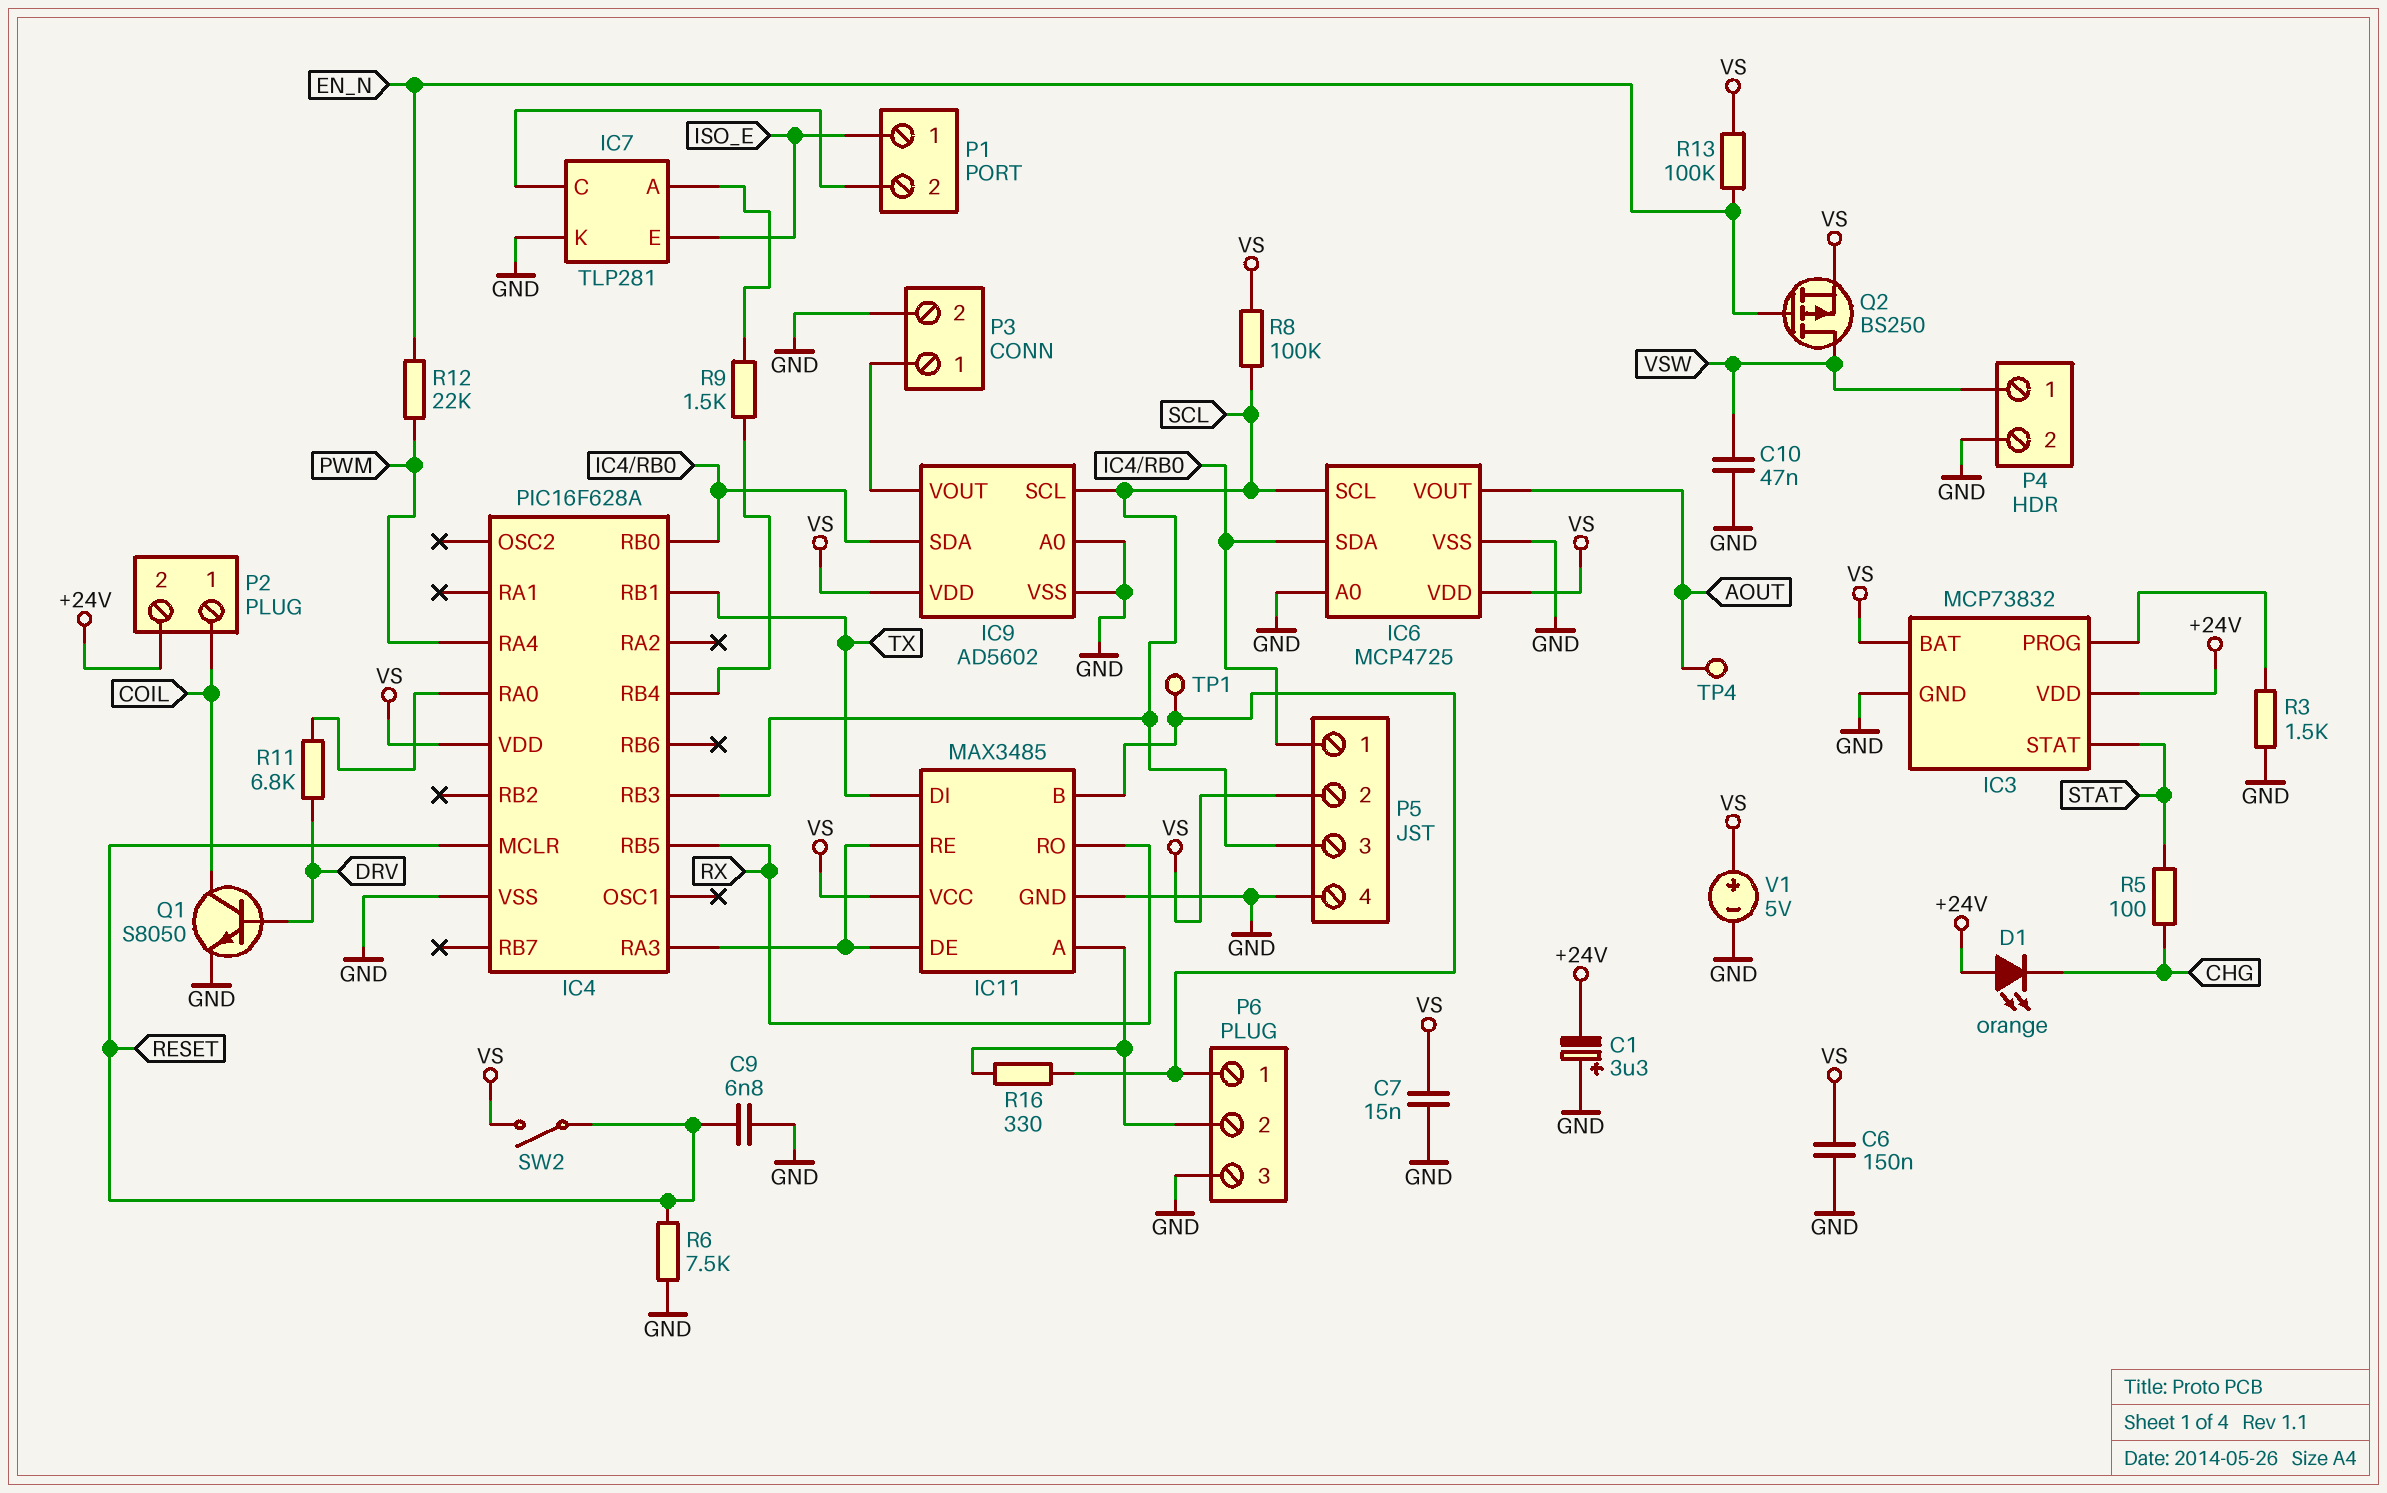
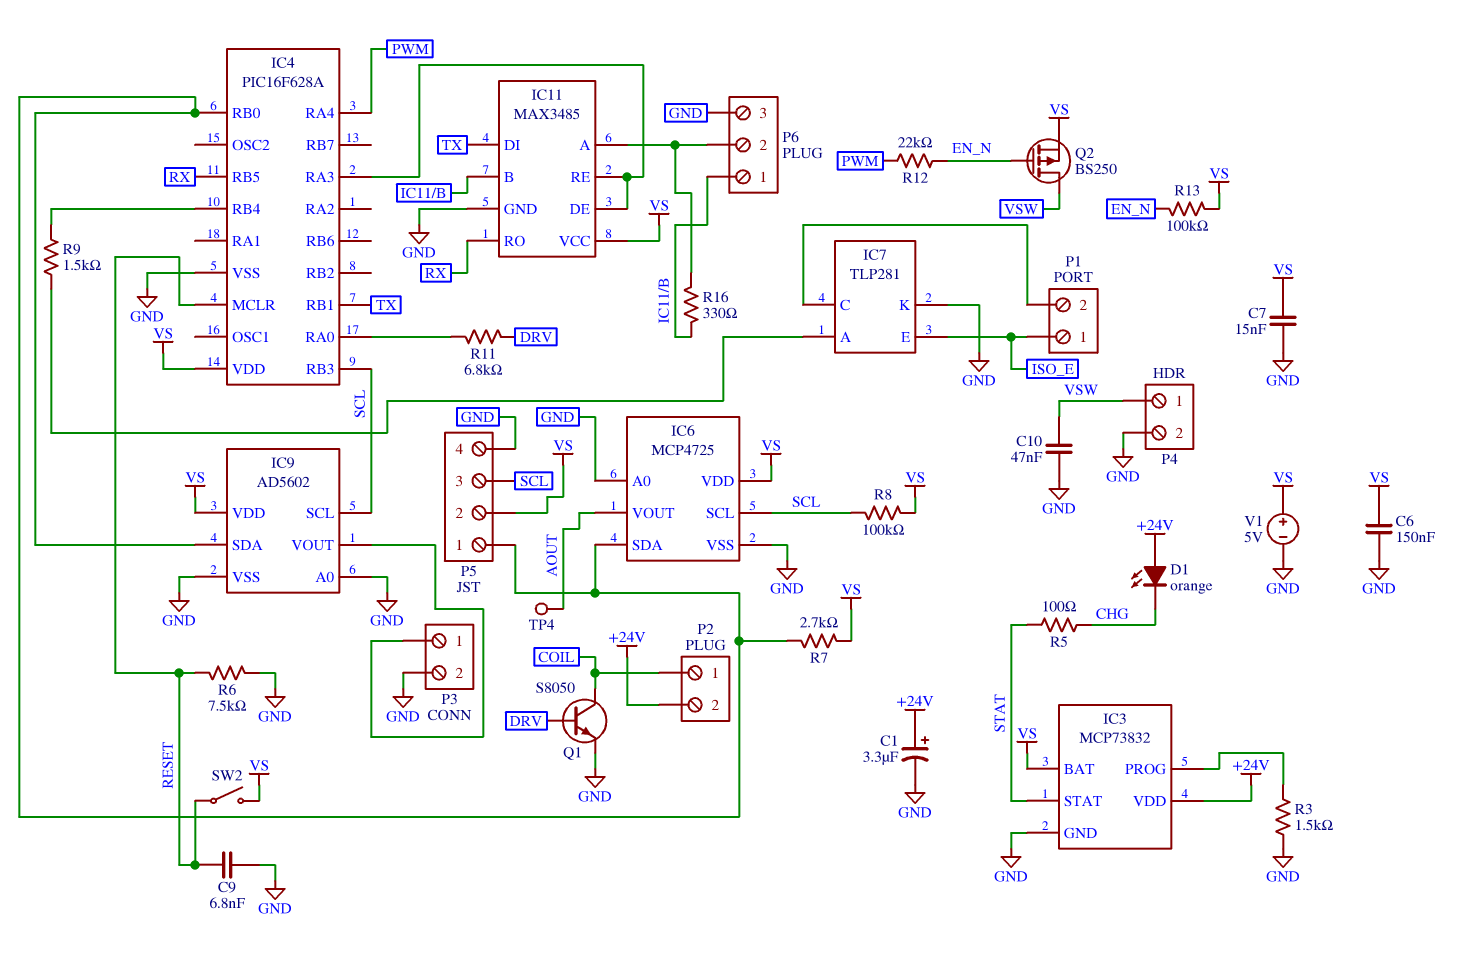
C1: 3.3uF (plus GND, minus +24V) -> 3.3uF (plus +24V, minus GND)
R7: none -> 2.7k (IC4/RB0, VS)
TP1: test point (IC11/B) -> none

